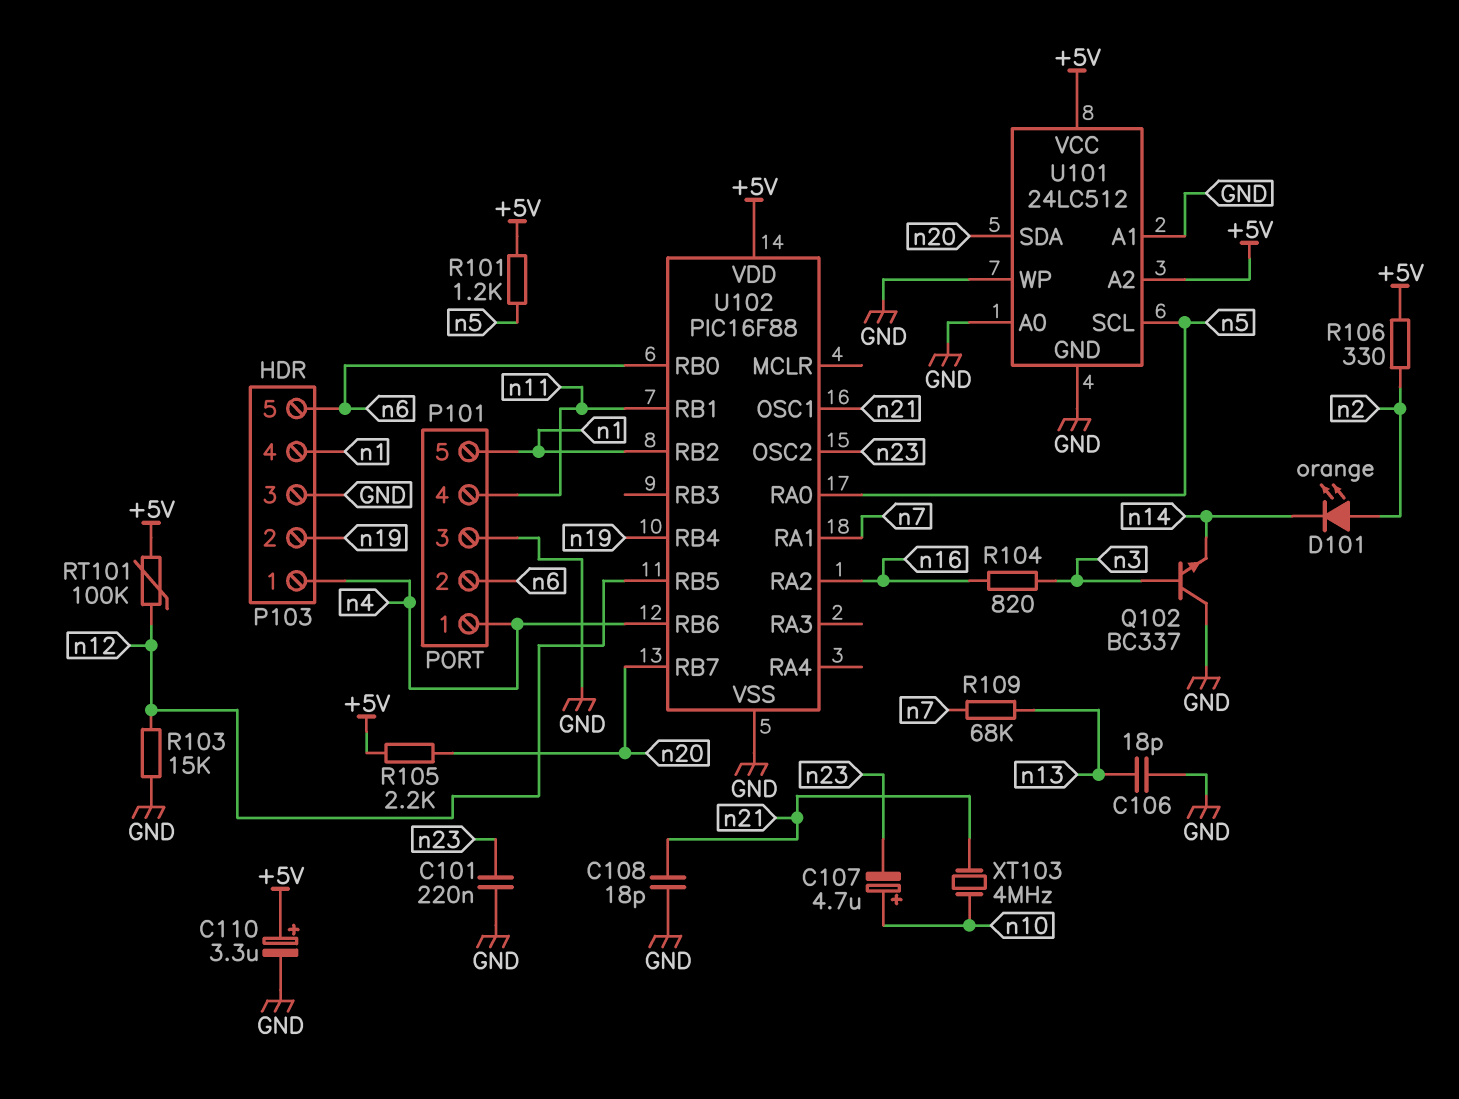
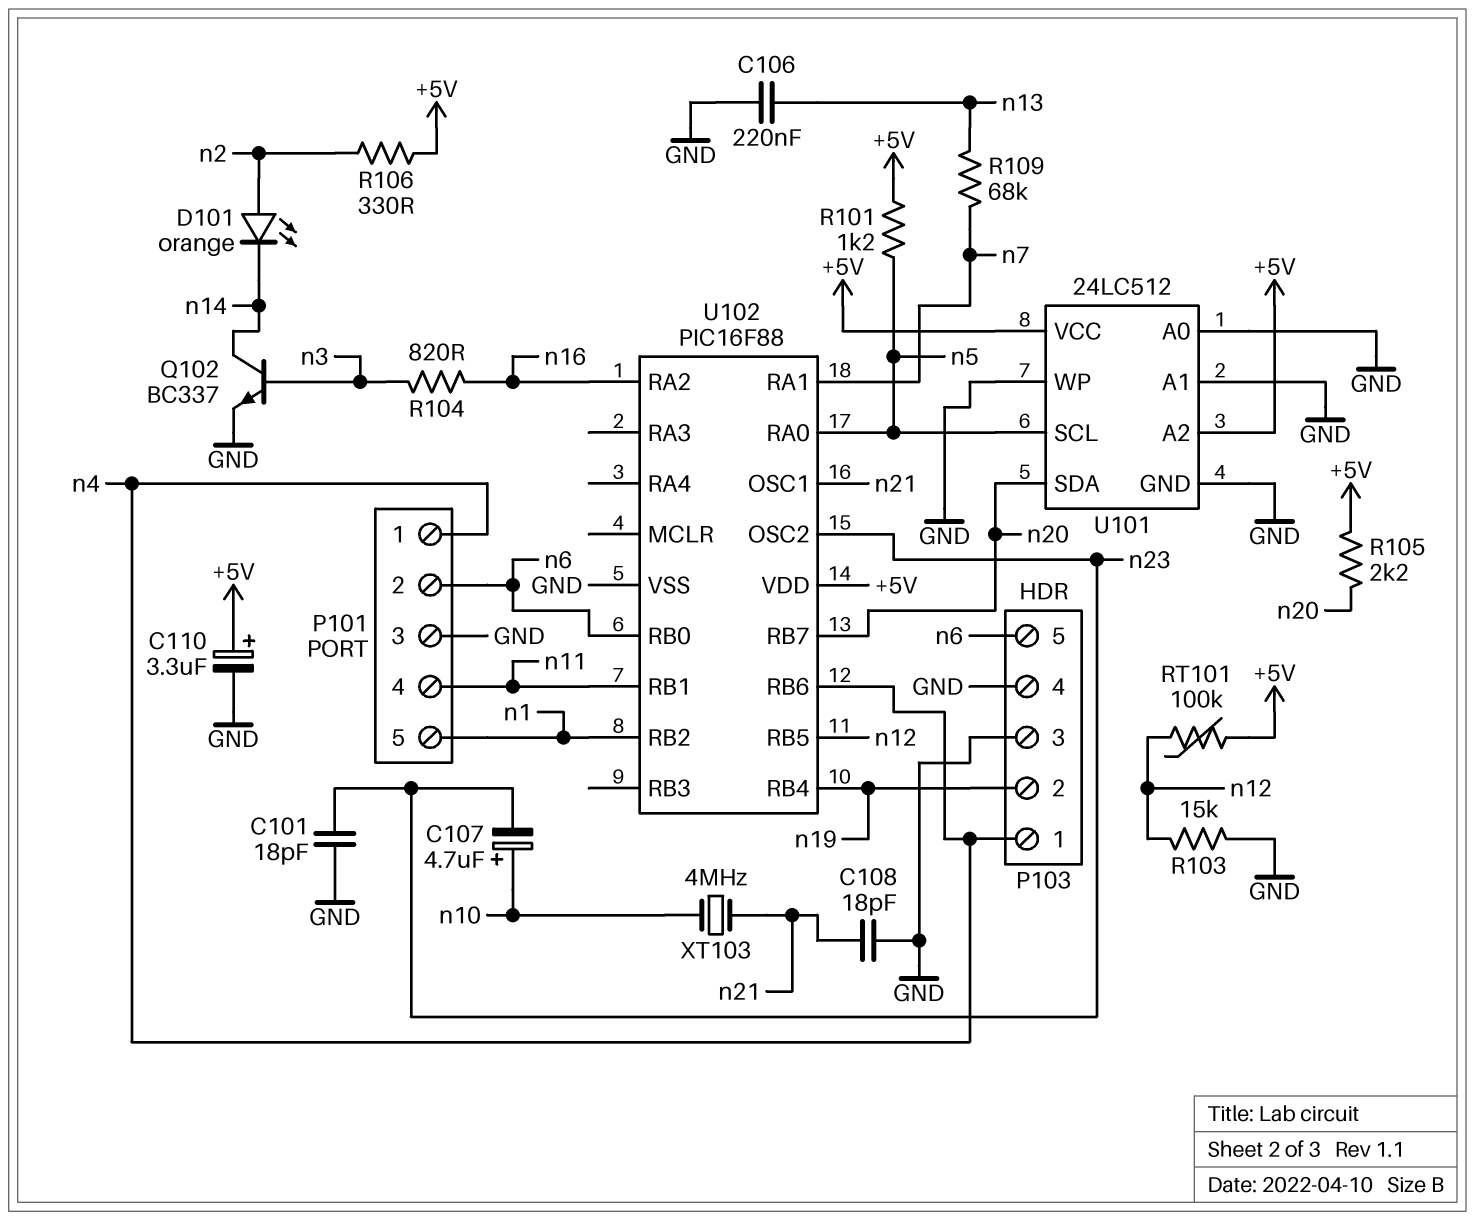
C101: 220nF (GND, n23) -> 18pF (GND, n23)
C106: 18pF (GND, n13) -> 220nF (GND, n13)
P103 pin 4: n1 -> GND
Q102: NPN BC337 (B n3, C GND, E n14) -> NPN BC337 (B n3, C n14, E GND)

